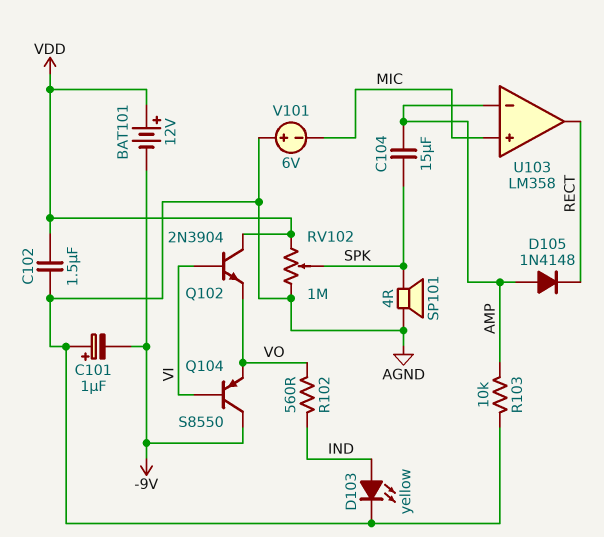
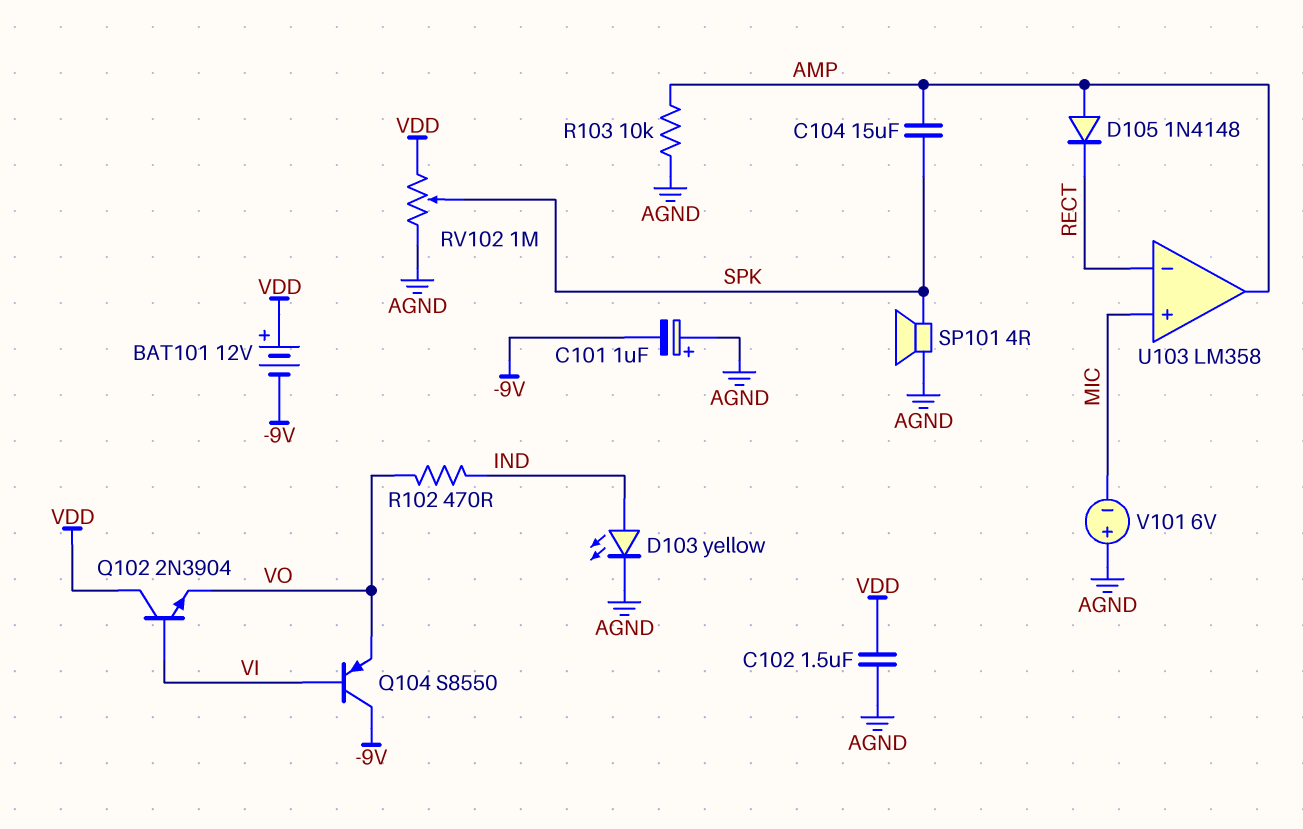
R102: 560 (IND, VO) -> 470 (IND, VO)
U103 pin in-: AMP -> RECT
U103 pin out: RECT -> AMP

